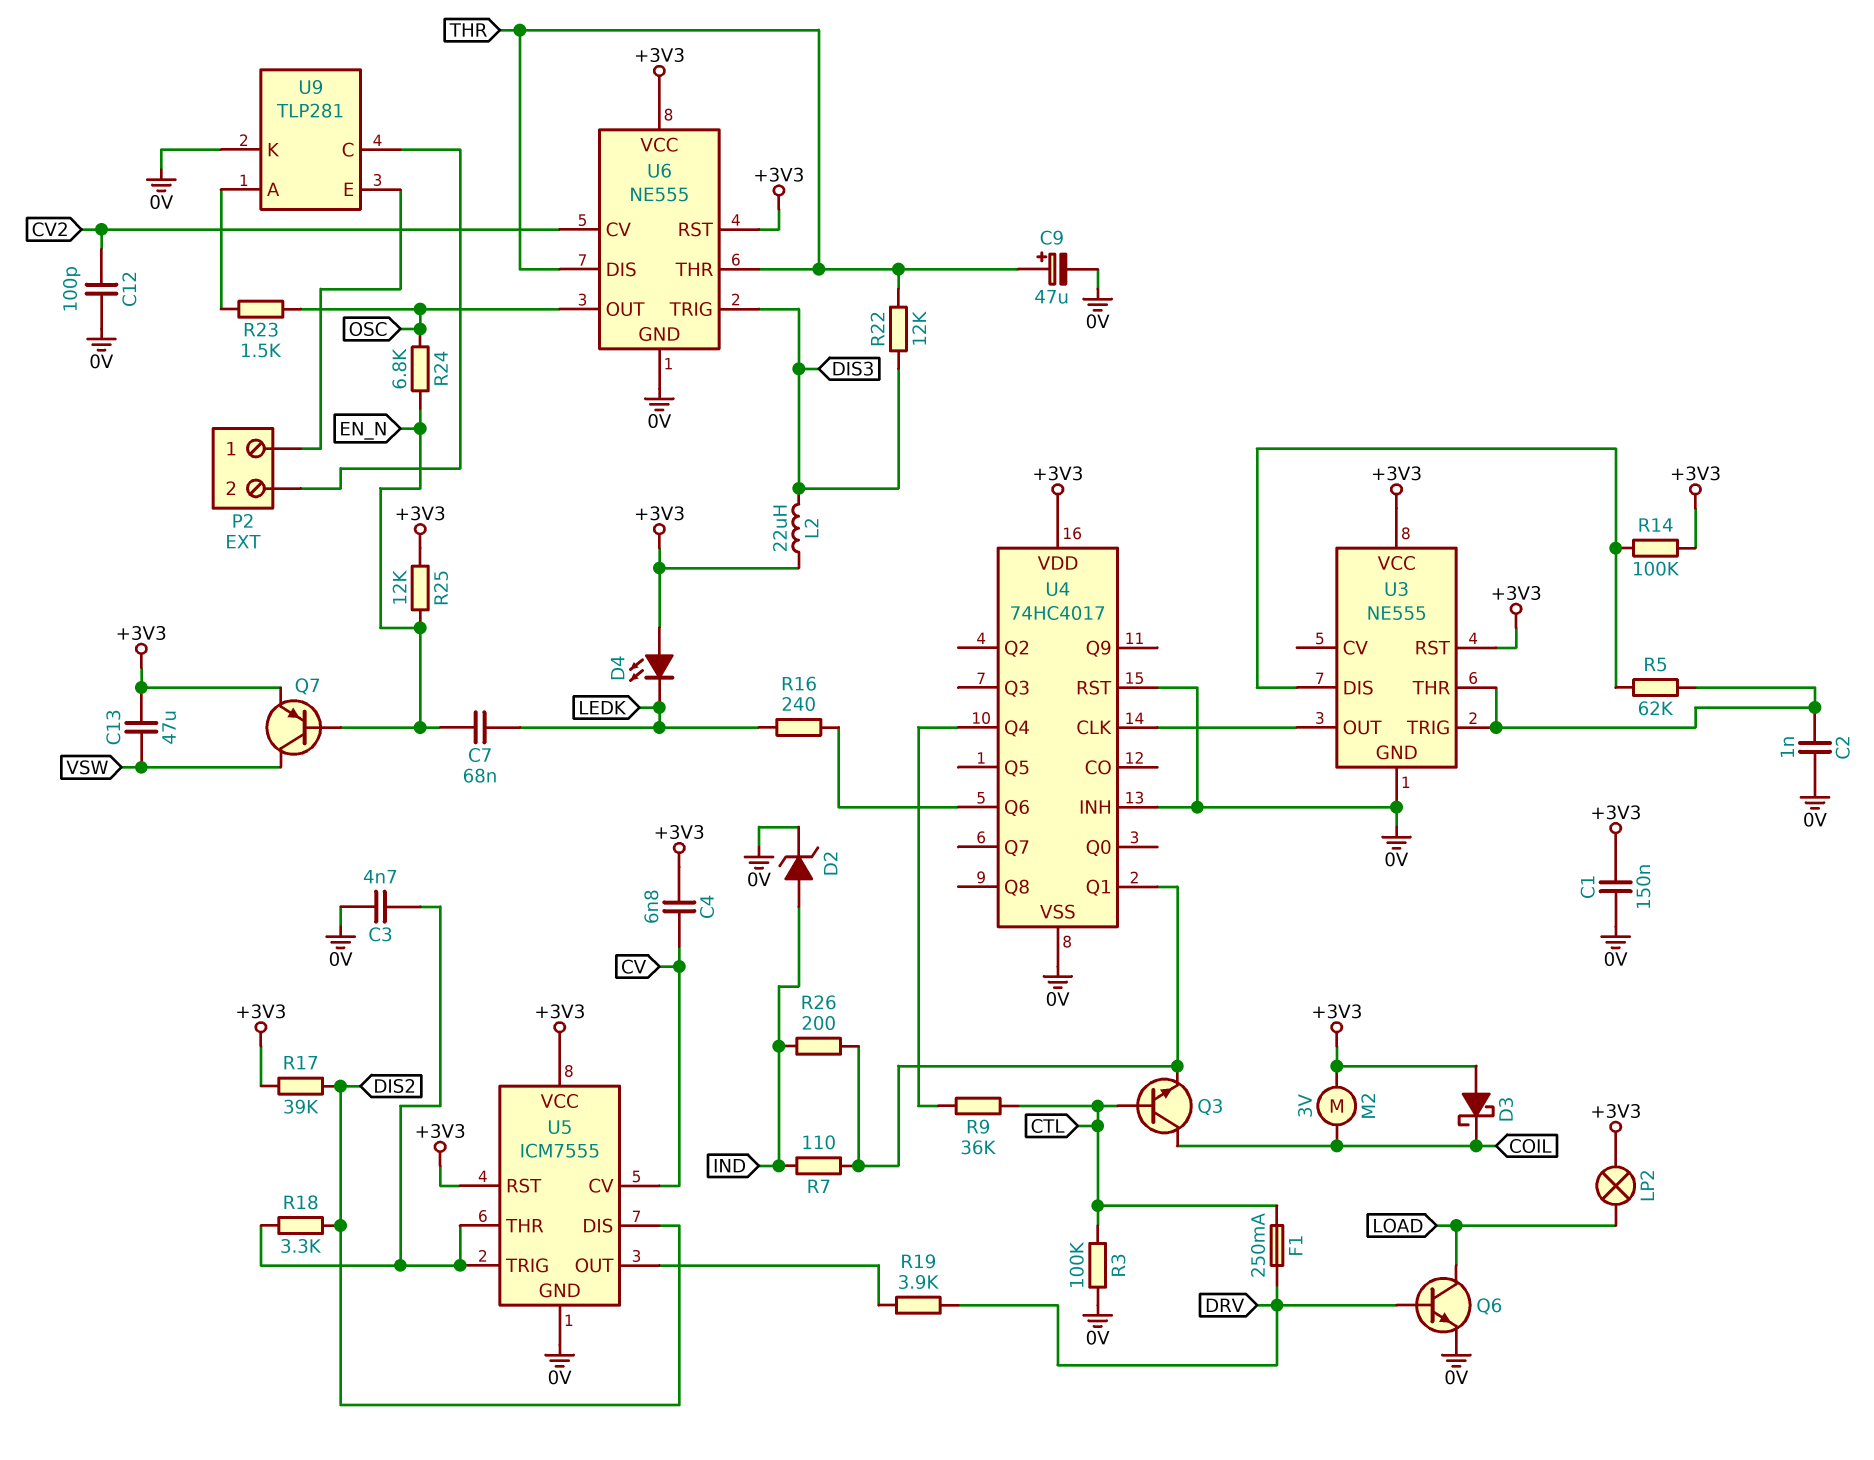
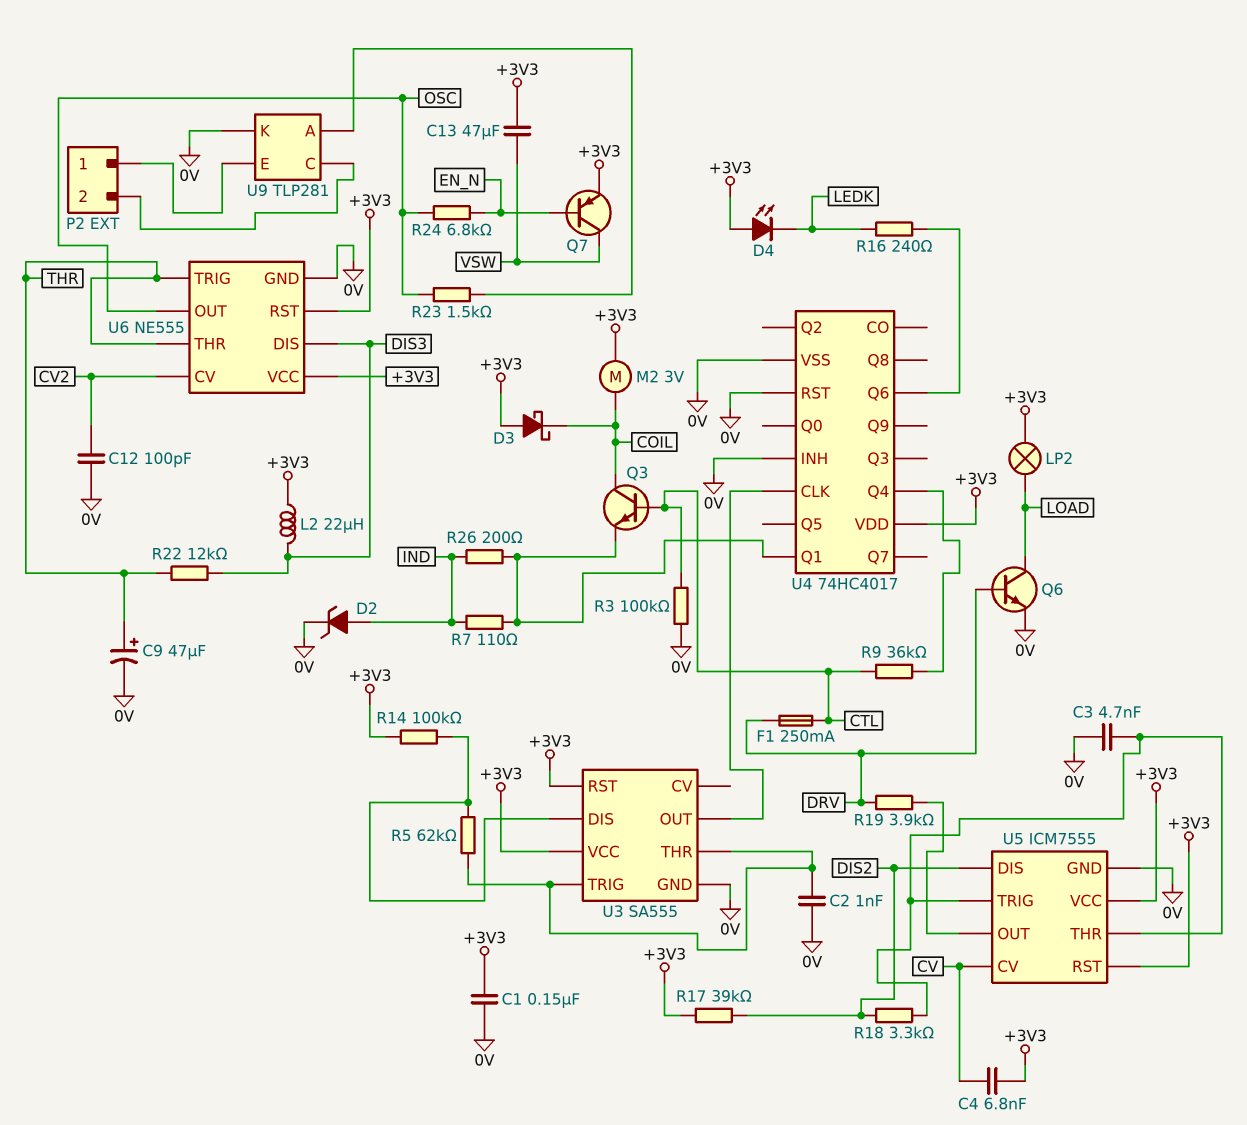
C7: 68nF (EN_N, LEDK) -> none
R25: 12k (+3V3, EN_N) -> none
U3: NE555 -> SA555
U6 pin DIS: THR -> DIS3
U6 pin TRIG: DIS3 -> THR

